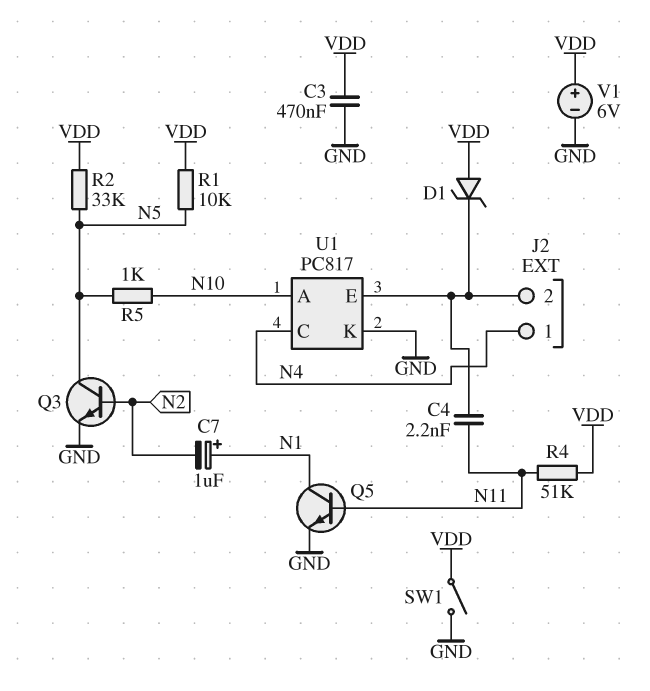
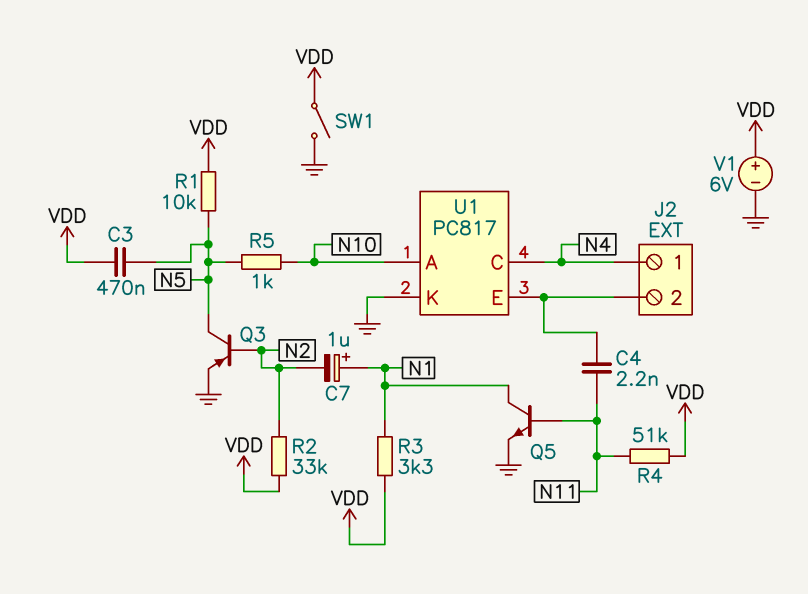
C3: 470nF (GND, VDD) -> 470nF (N5, VDD)
D1: zener (A VDD, K J2/2) -> none
Q3: NPN (B N2, C N5, E GND) -> PNP (B N2, C N5, E GND)
R2: 33k (N5, VDD) -> 33k (N2, VDD)
R3: none -> 3.3k (N1, VDD)

